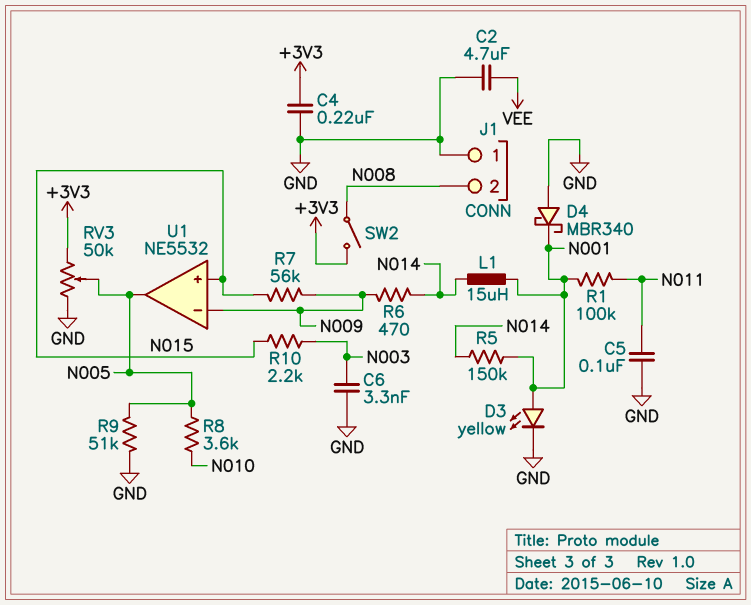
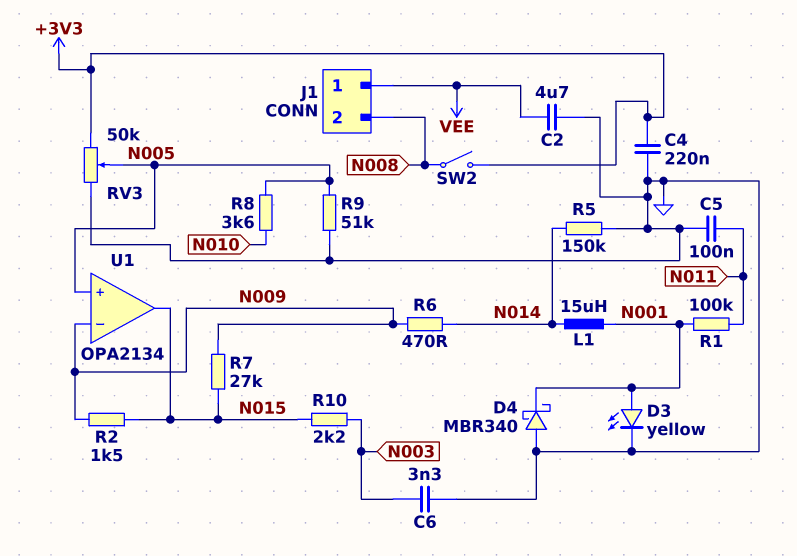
J1 pin 1: GND -> VEE
R2: none -> 1.5k (N009, N015)
R5: 150k (N001, N014) -> 150k (GND, N014)
R7: 56k (N009, N015) -> 27k (N009, N015)
U1: NE5532 -> OPA2134
U1 pin in+: N015 -> N005
U1 pin out: N005 -> N015

